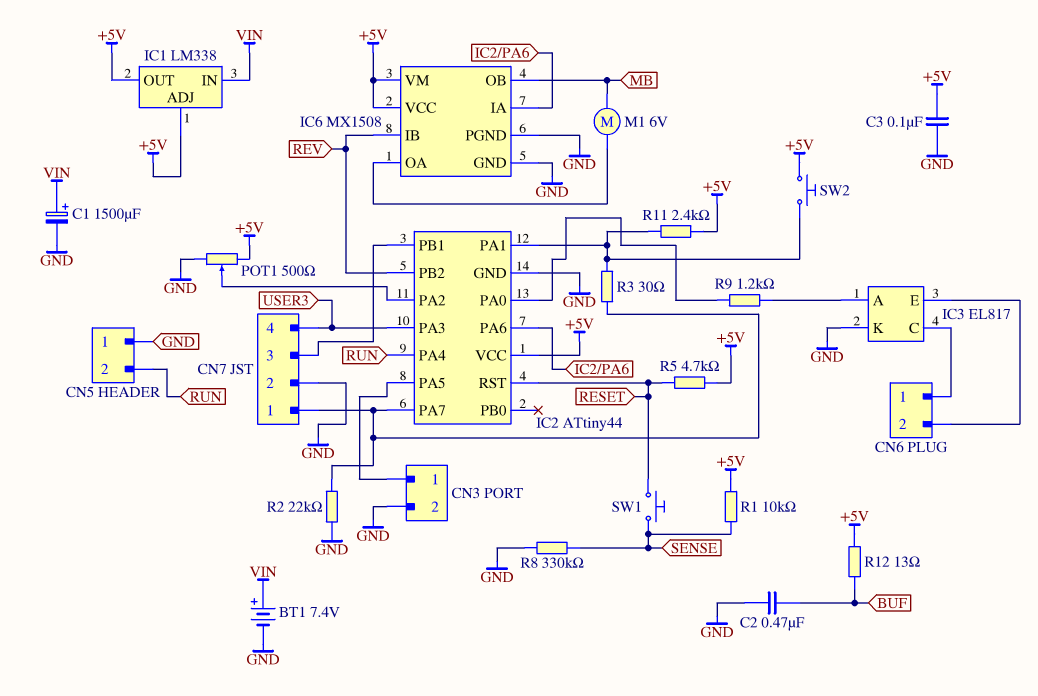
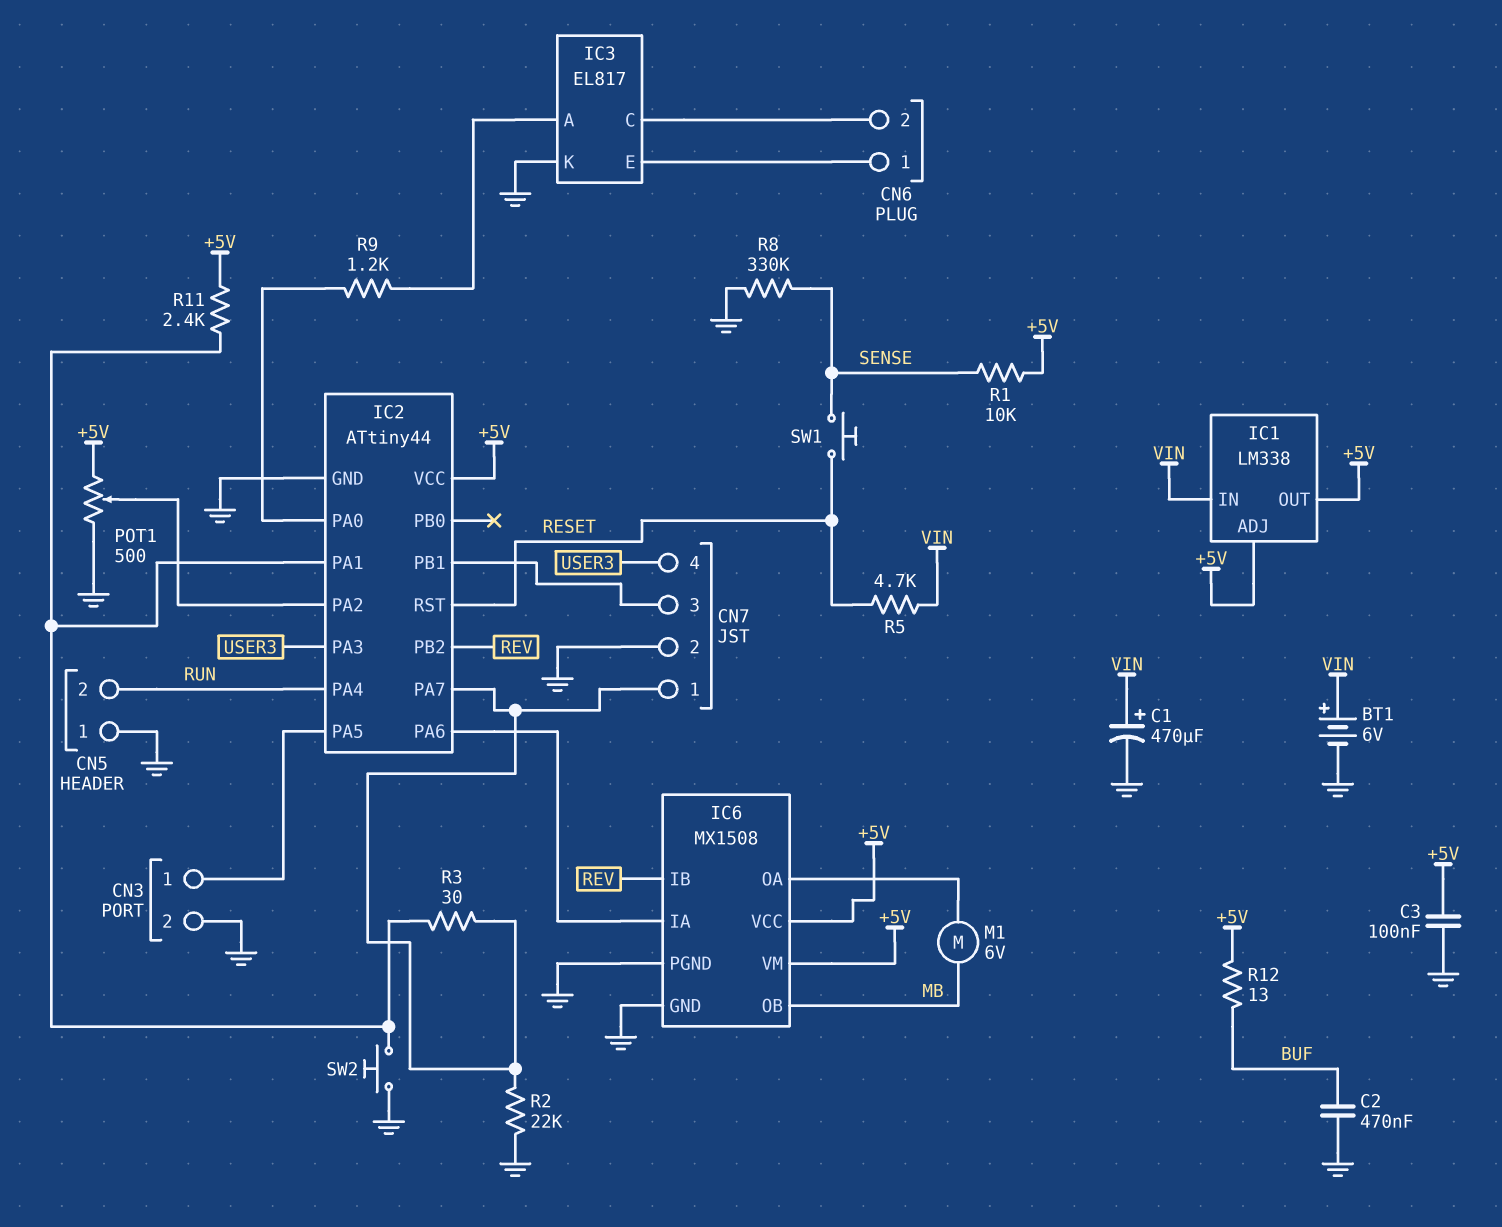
BT1: 7.4V (plus VIN, minus GND) -> 6V (plus VIN, minus GND)
C1: 1500uF (plus VIN, minus GND) -> 470uF (plus VIN, minus GND)
IC3 pin C: CN6/1 -> CN6/2
IC3 pin E: CN6/2 -> CN6/1
R5: 4.7k (+5V, RESET) -> 4.7k (RESET, VIN)
SW2: button (+5V, IC2/PA1) -> button (GND, IC2/PA1)

